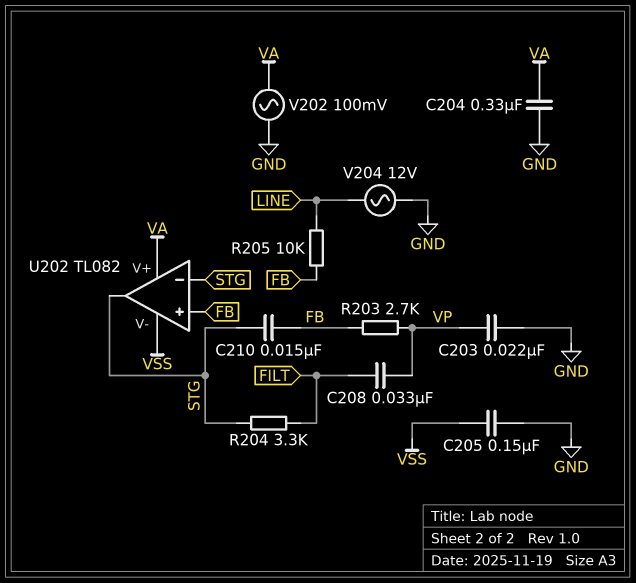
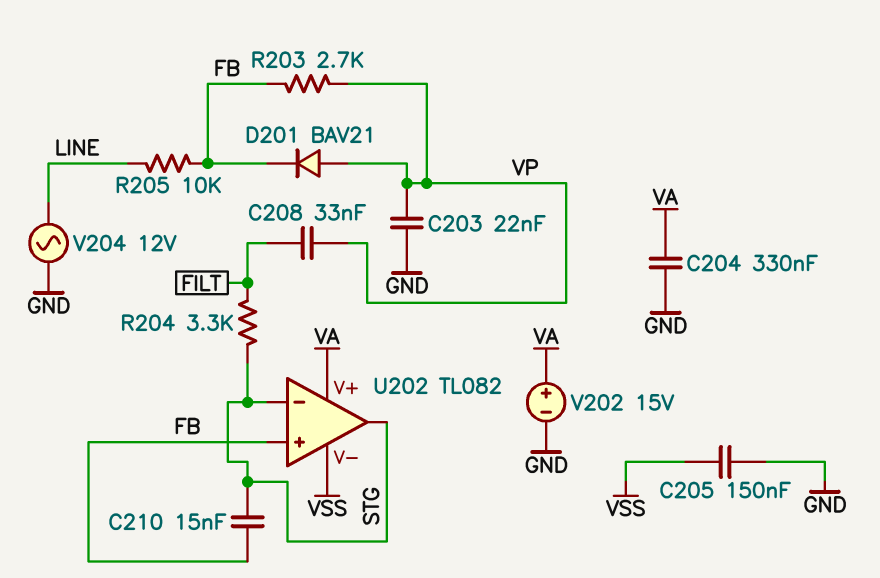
D201: none -> diode BAV21 (A VP, K FB)
V202: AC 100mV (GND, VA) -> 15V (plus VA, minus GND)

